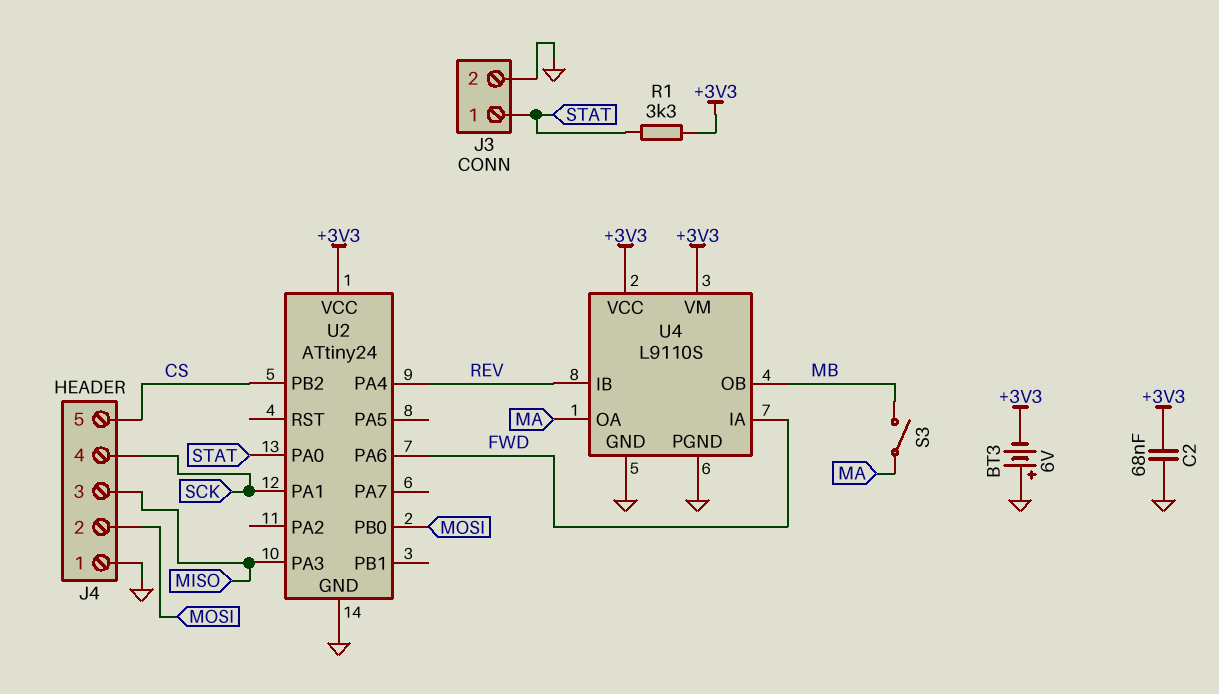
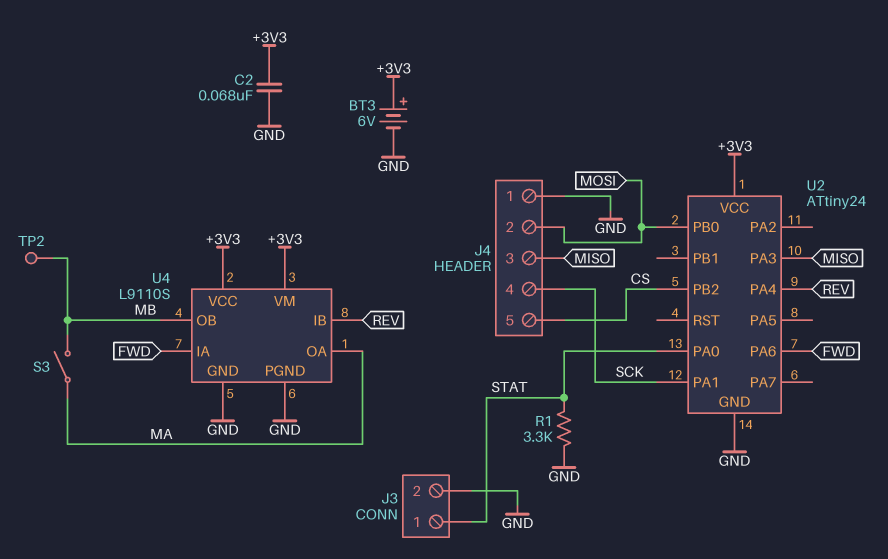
BT3: 6V (plus GND, minus +3V3) -> 6V (plus +3V3, minus GND)
R1: 3.3k (+3V3, STAT) -> 3.3k (GND, STAT)
TP2: none -> test point (MB)

